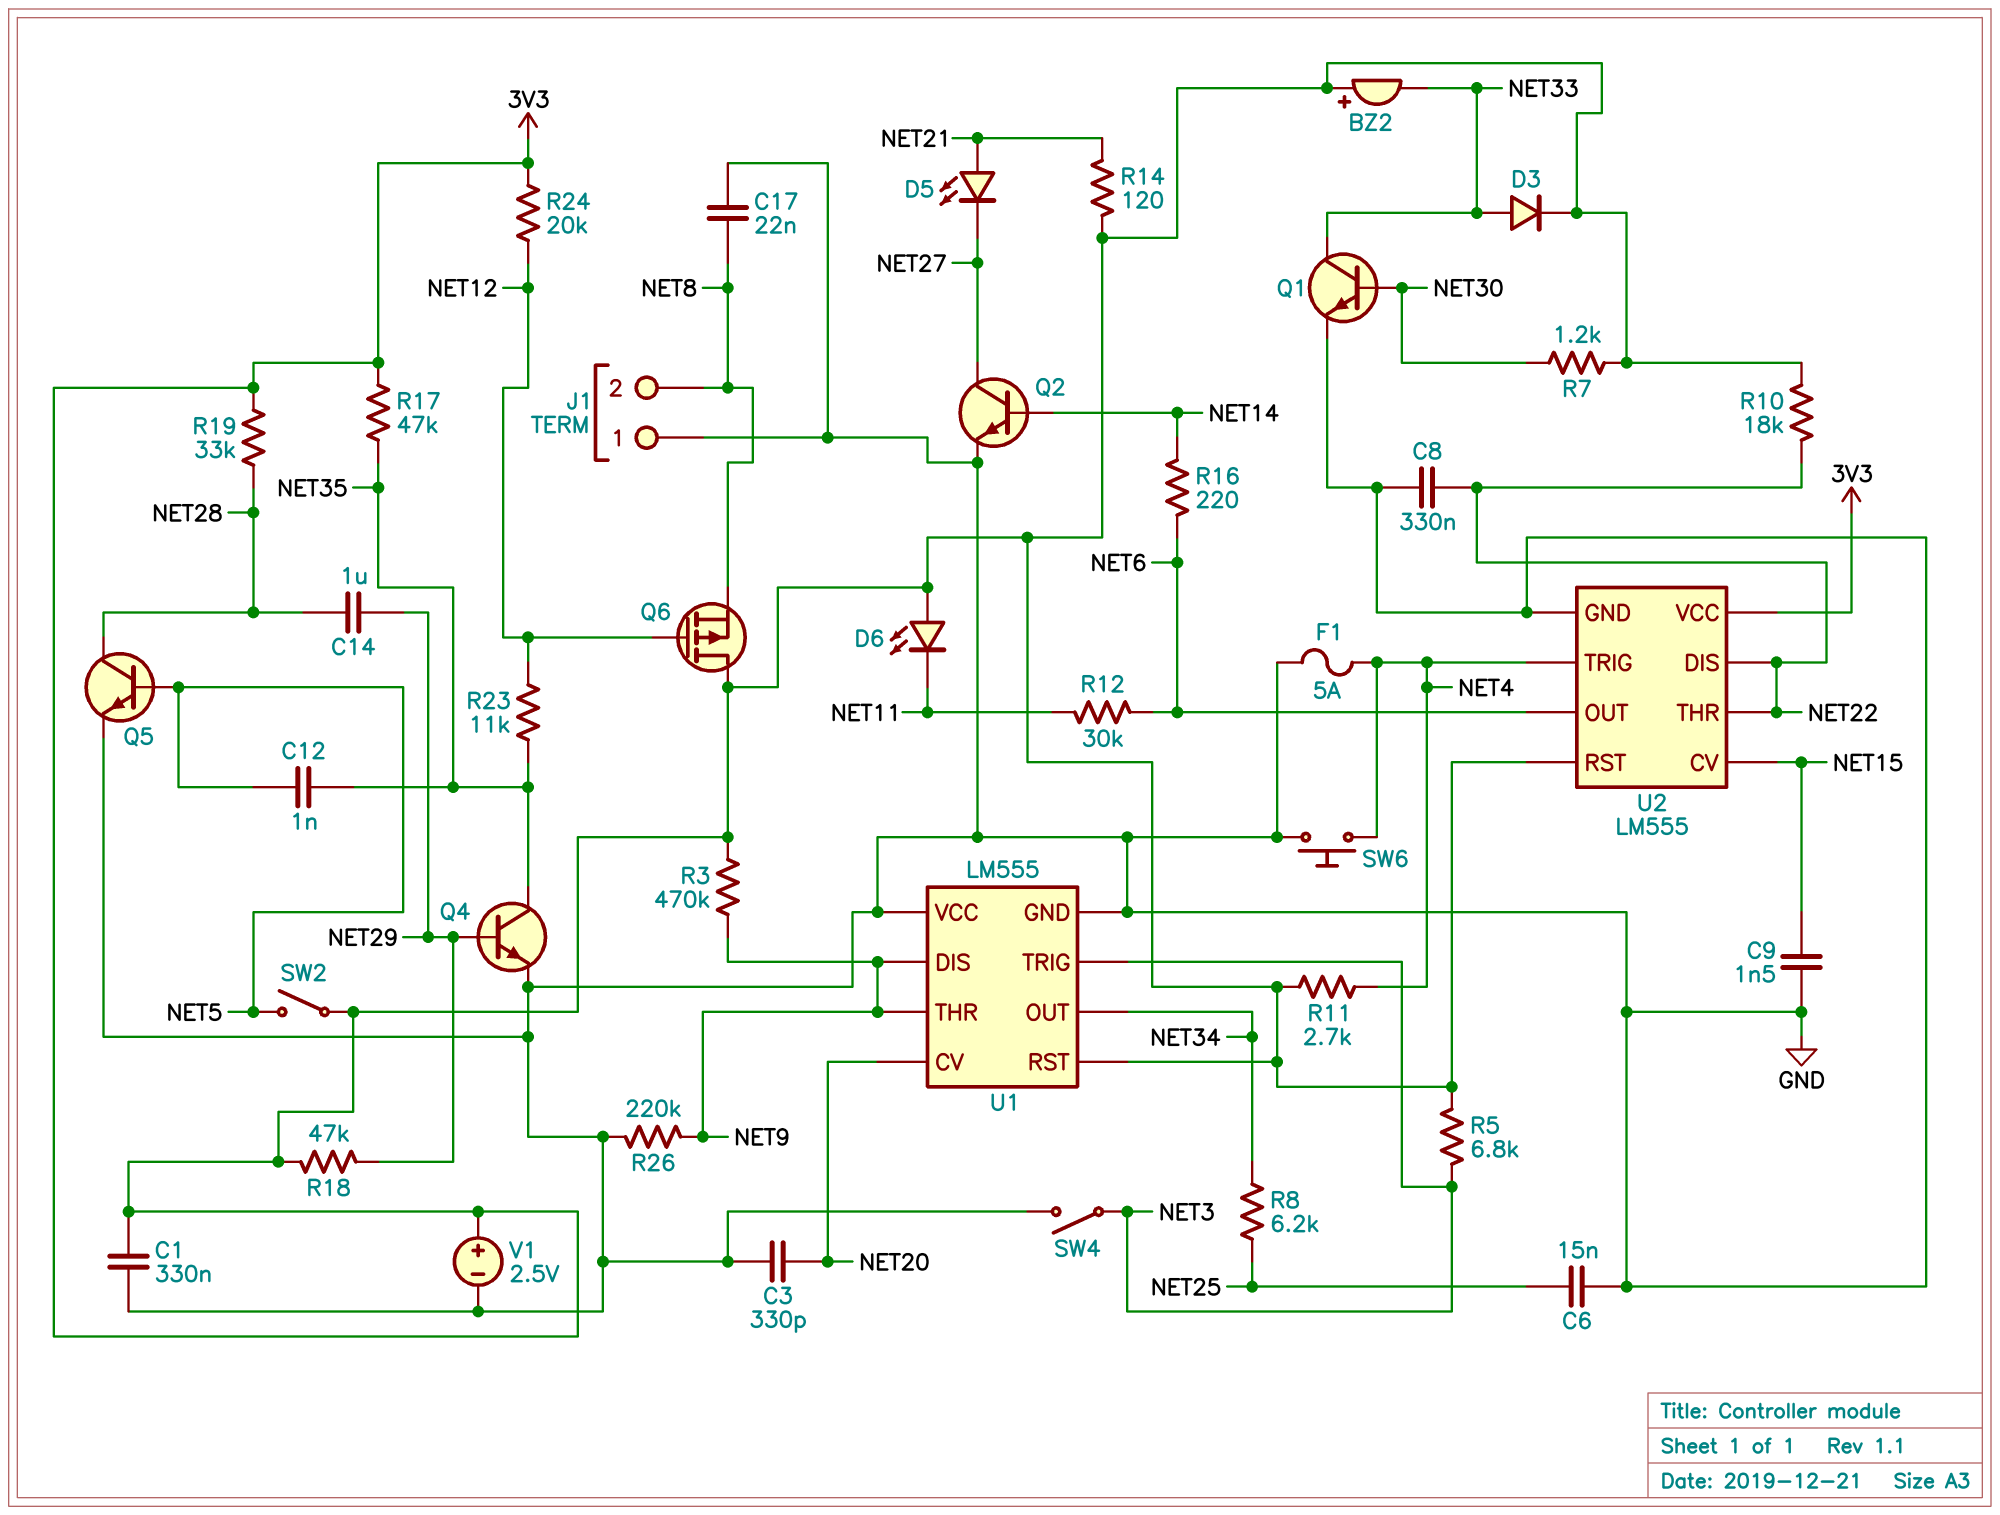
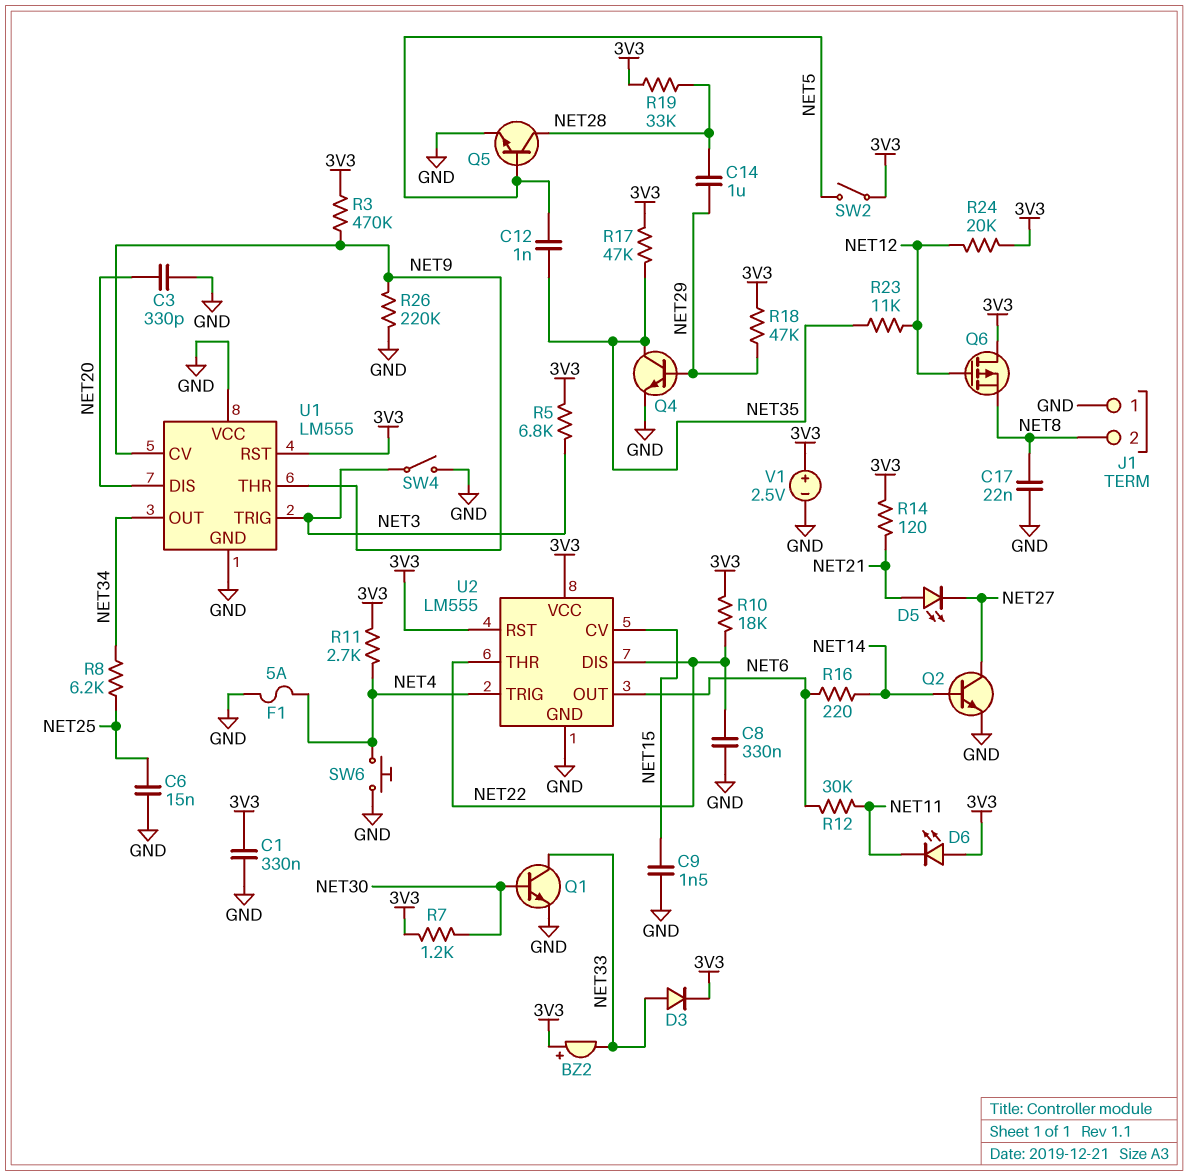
U1 pin CV: NET20 -> NET9
U1 pin DIS: NET9 -> NET20

